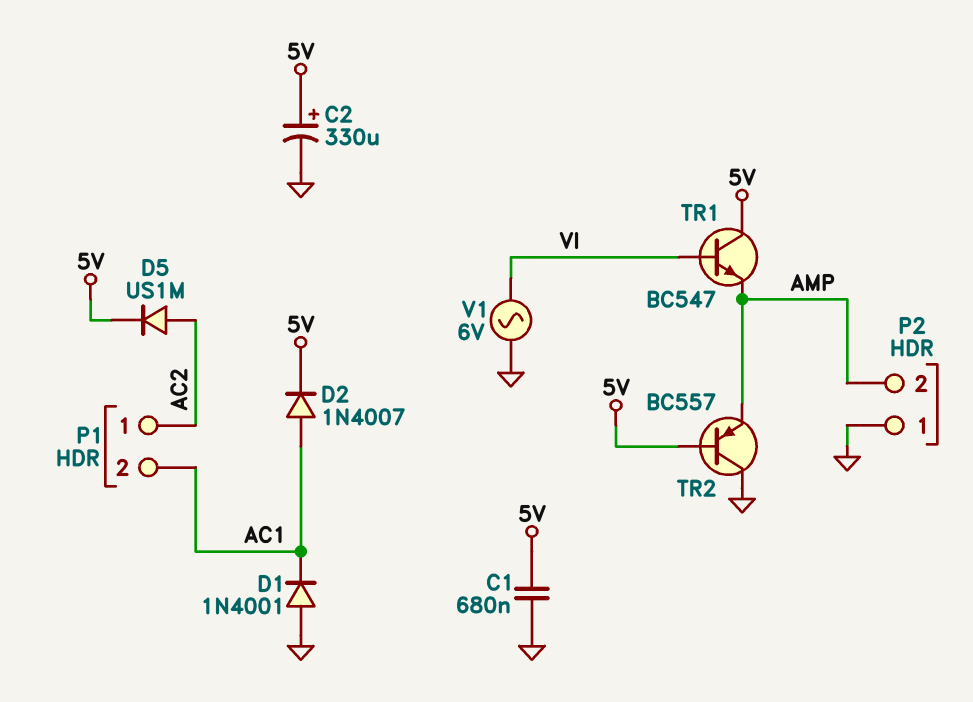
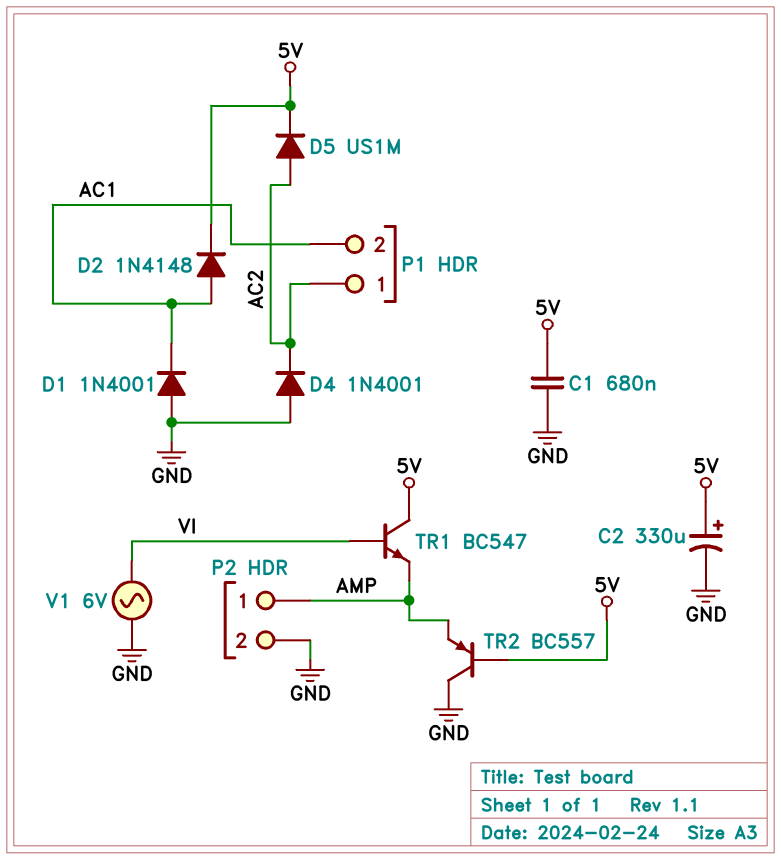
D2: diode 1N4007 (A AC1, K 5V) -> diode 1N4148 (A AC1, K 5V)
D4: none -> diode 1N4001 (A GND, K AC2)
P2 pin 1: GND -> AMP
P2 pin 2: AMP -> GND

